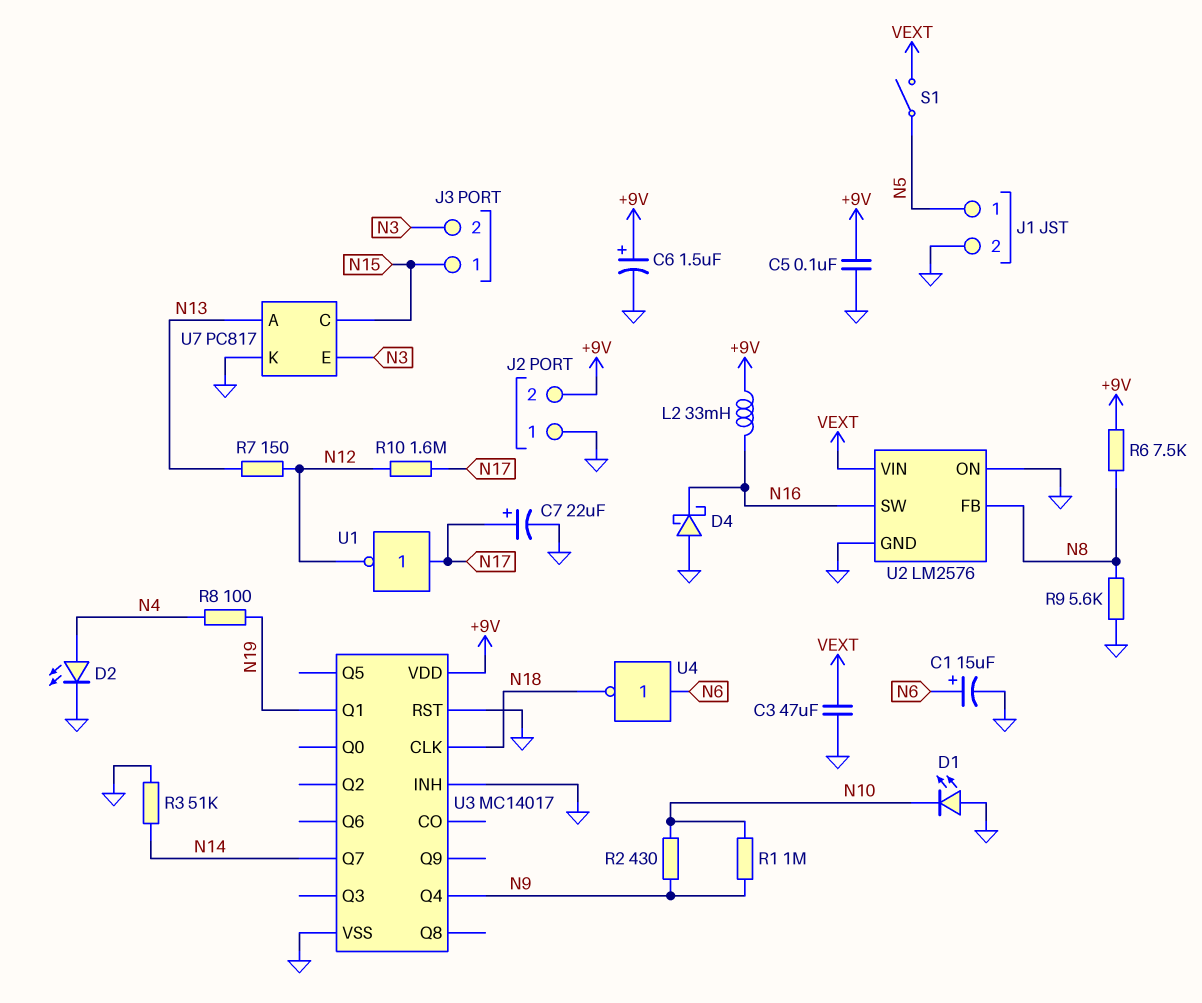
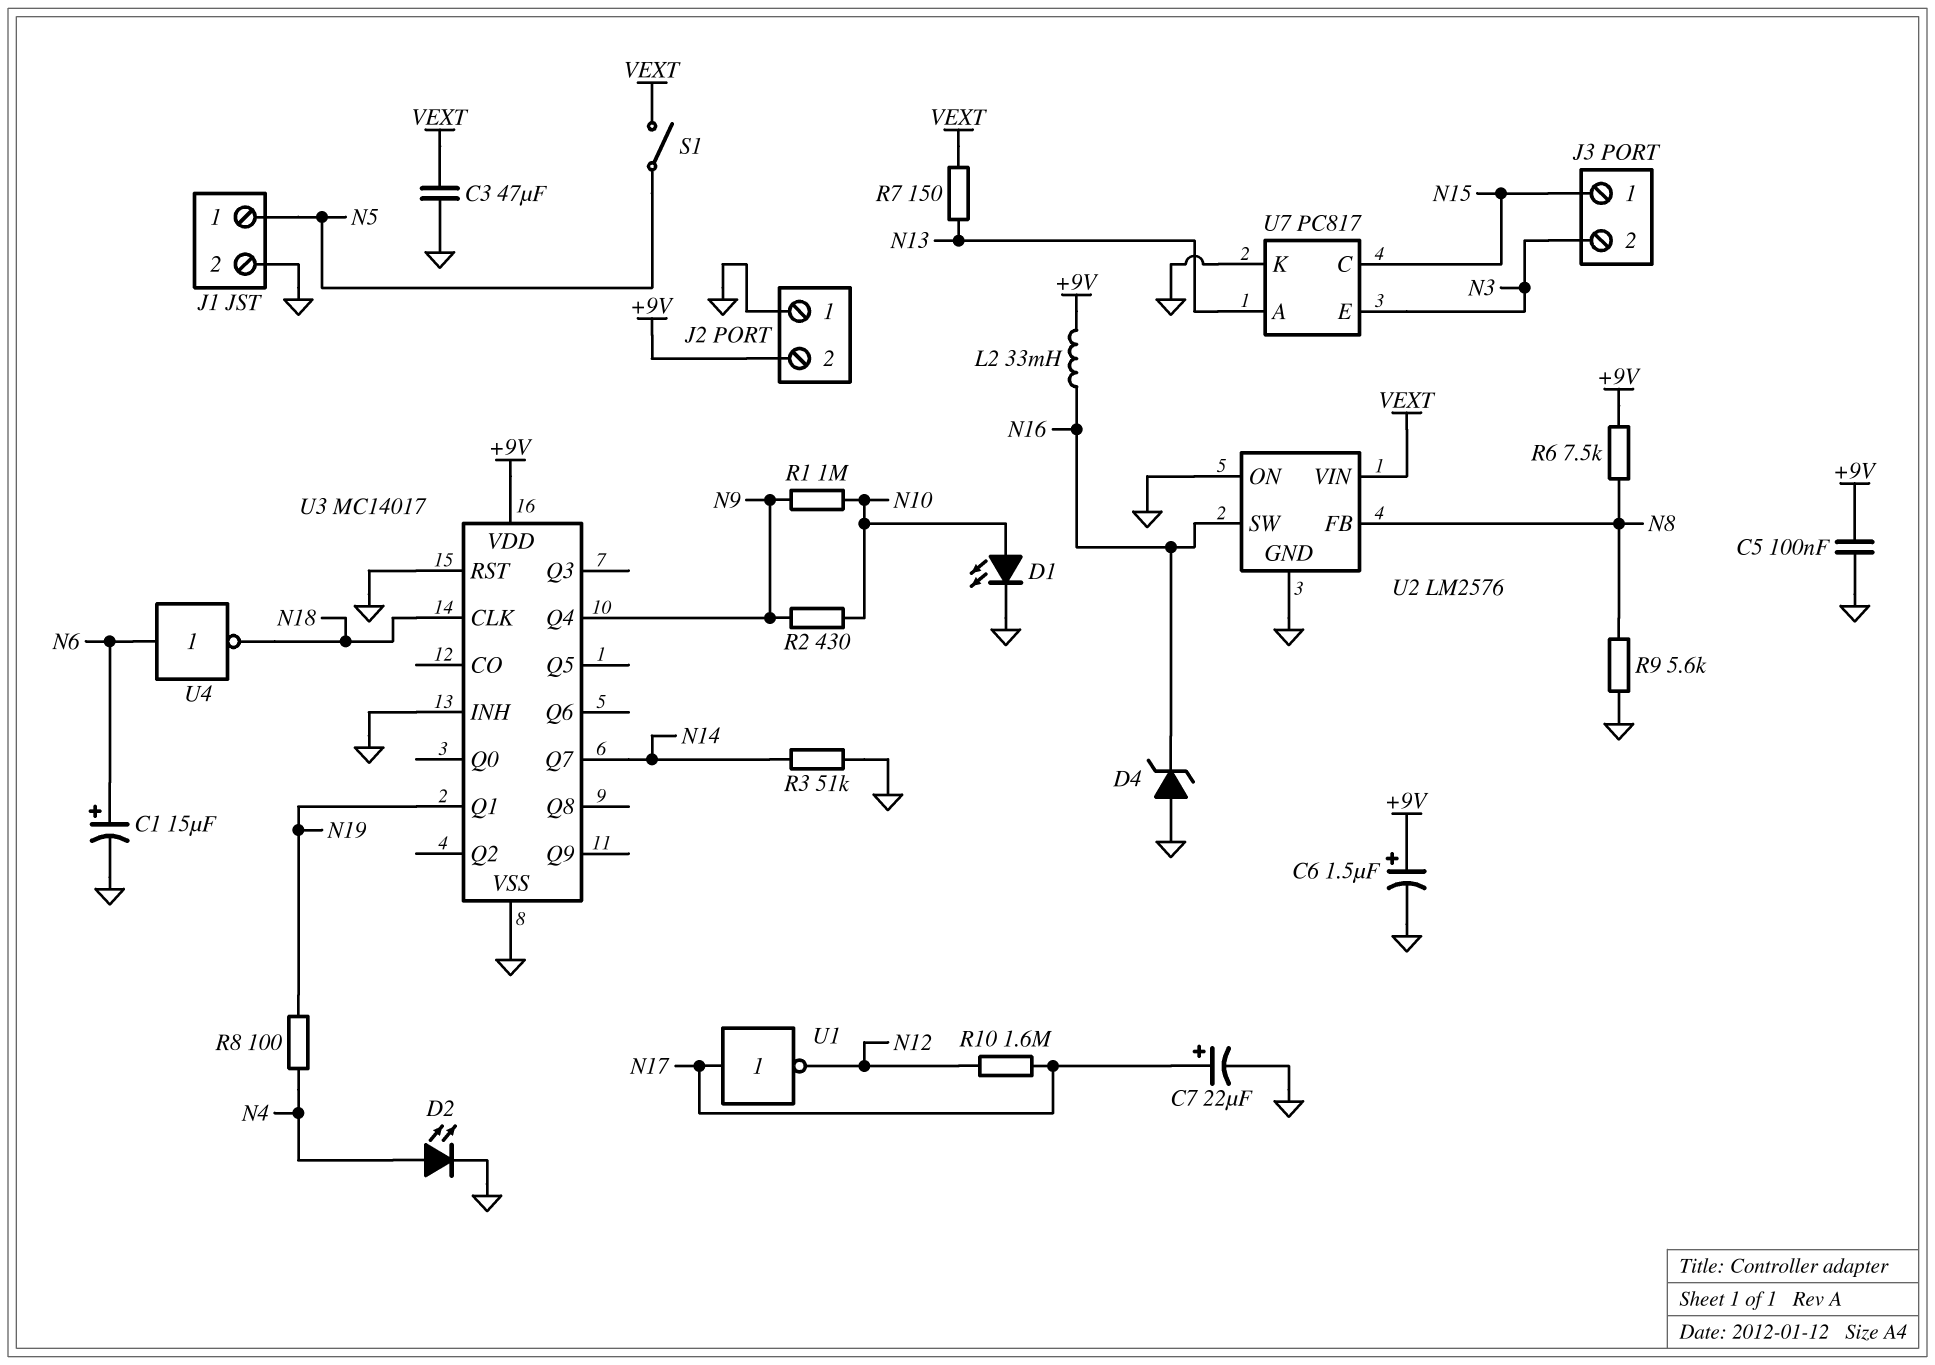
D1: LED (A GND, K N10) -> LED (A N10, K GND)
D4: schottky (A GND, K N16) -> zener (A GND, K N16)
R7: 150 (N12, N13) -> 150 (N13, VEXT)

